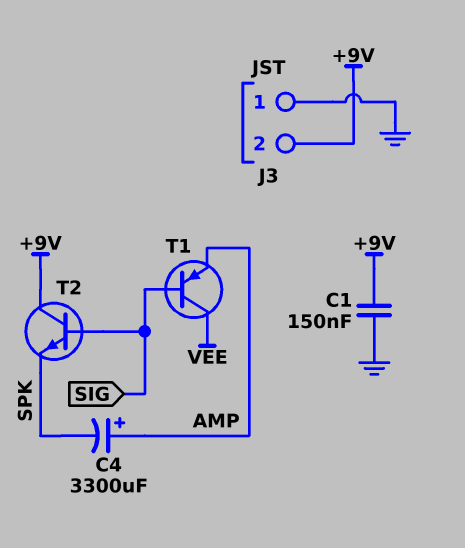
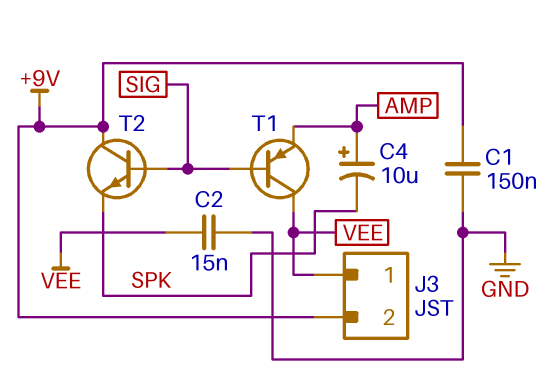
C2: none -> 15nF (GND, VEE)
C4: 3300uF (plus AMP, minus SPK) -> 10uF (plus AMP, minus SPK)
J3 pin 1: GND -> VEE

